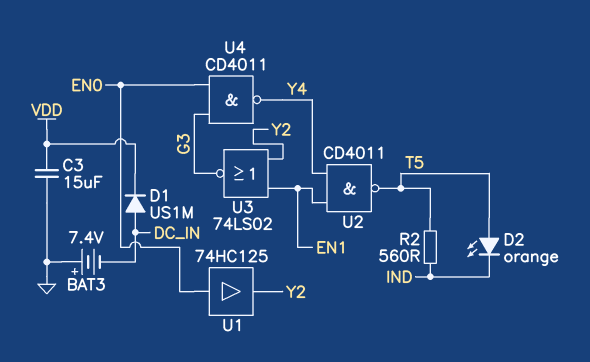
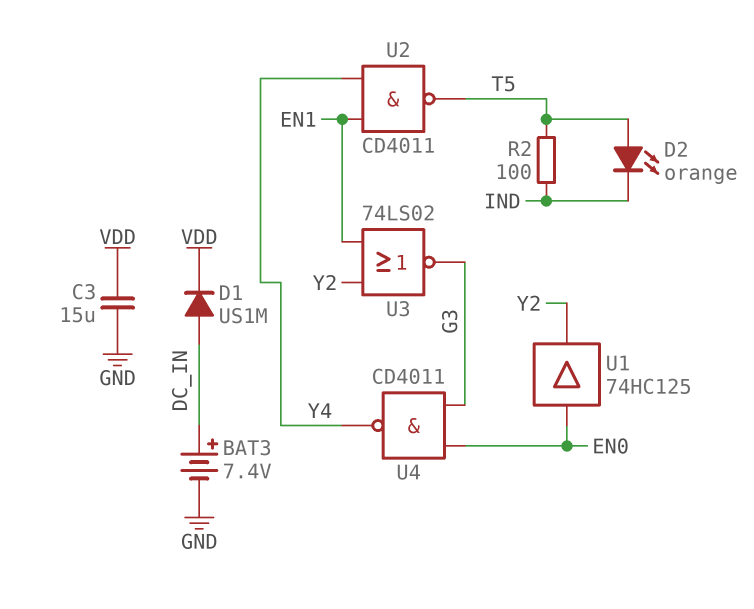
BAT3: 7.4V (plus GND, minus DC_IN) -> 7.4V (plus DC_IN, minus GND)
R2: 560 (IND, T5) -> 100 (IND, T5)

